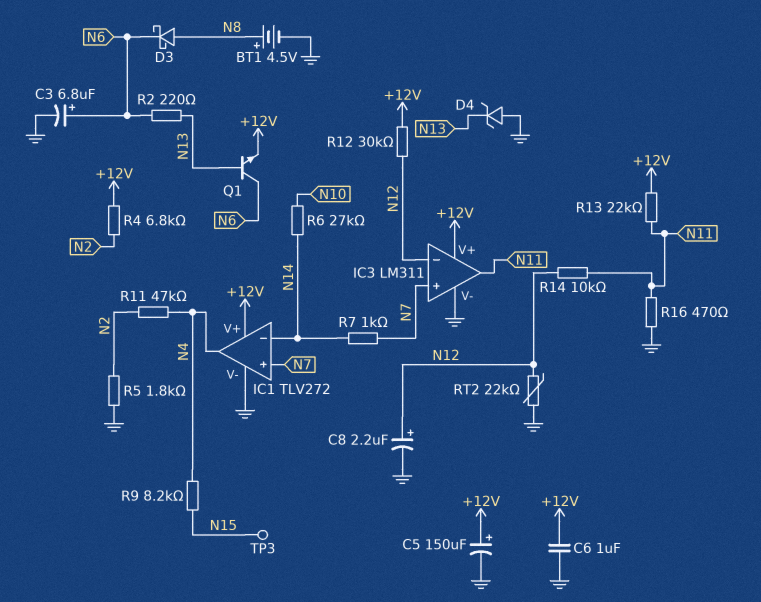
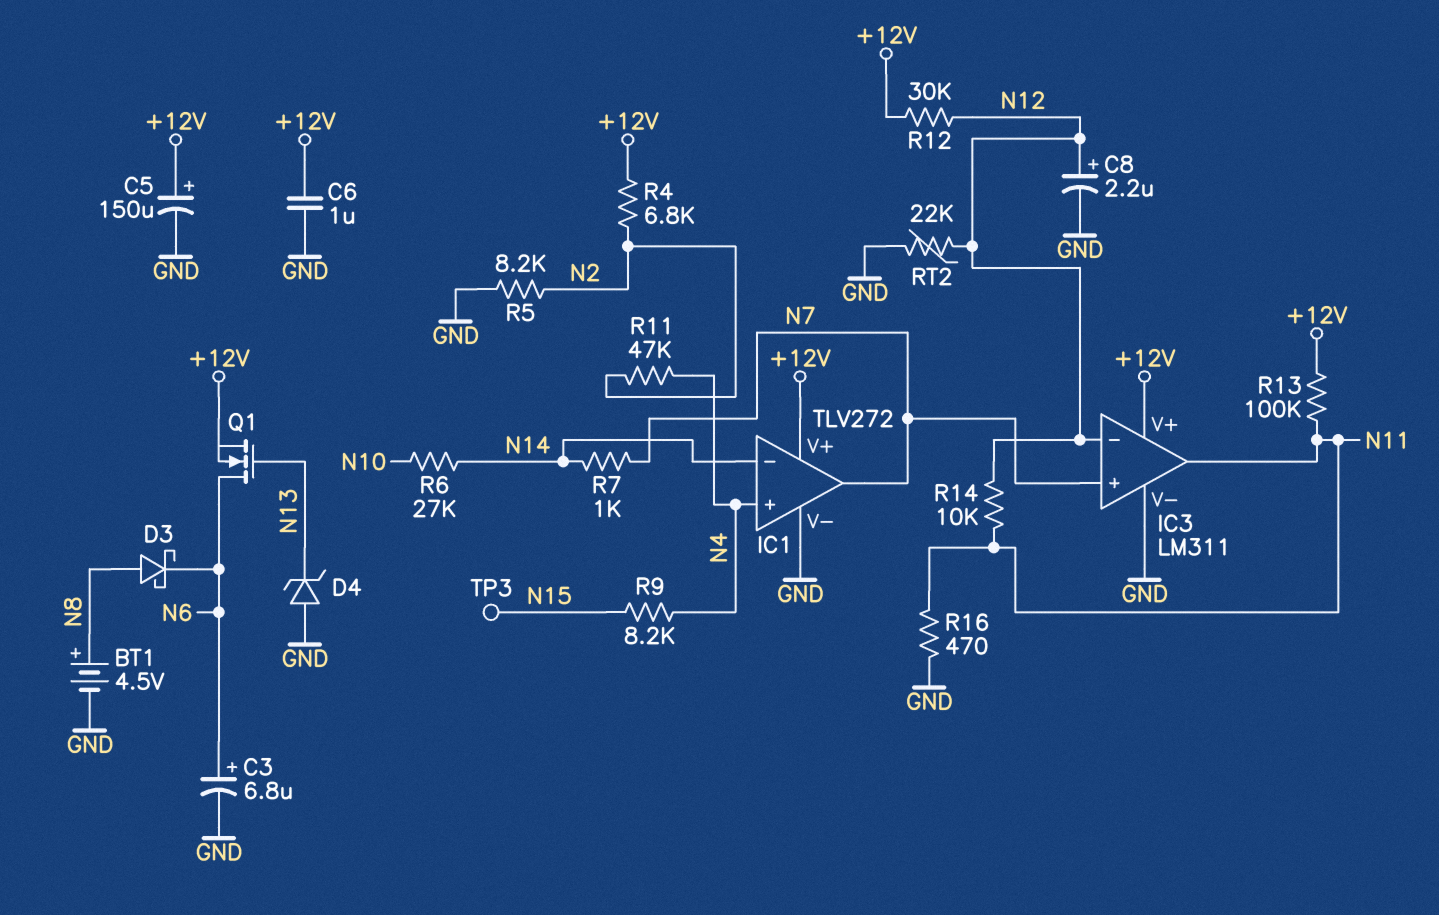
IC1 pin in+: N7 -> N4
IC1 pin out: N4 -> N7
Q1: NPN (B N13, C N6, E +12V) -> NMOS (G N13, D N6, S +12V)
R2: 220 (N6, N13) -> none
R5: 1.8k (GND, N2) -> 8.2k (GND, N2)
R13: 22k (+12V, N11) -> 100k (+12V, N11)

